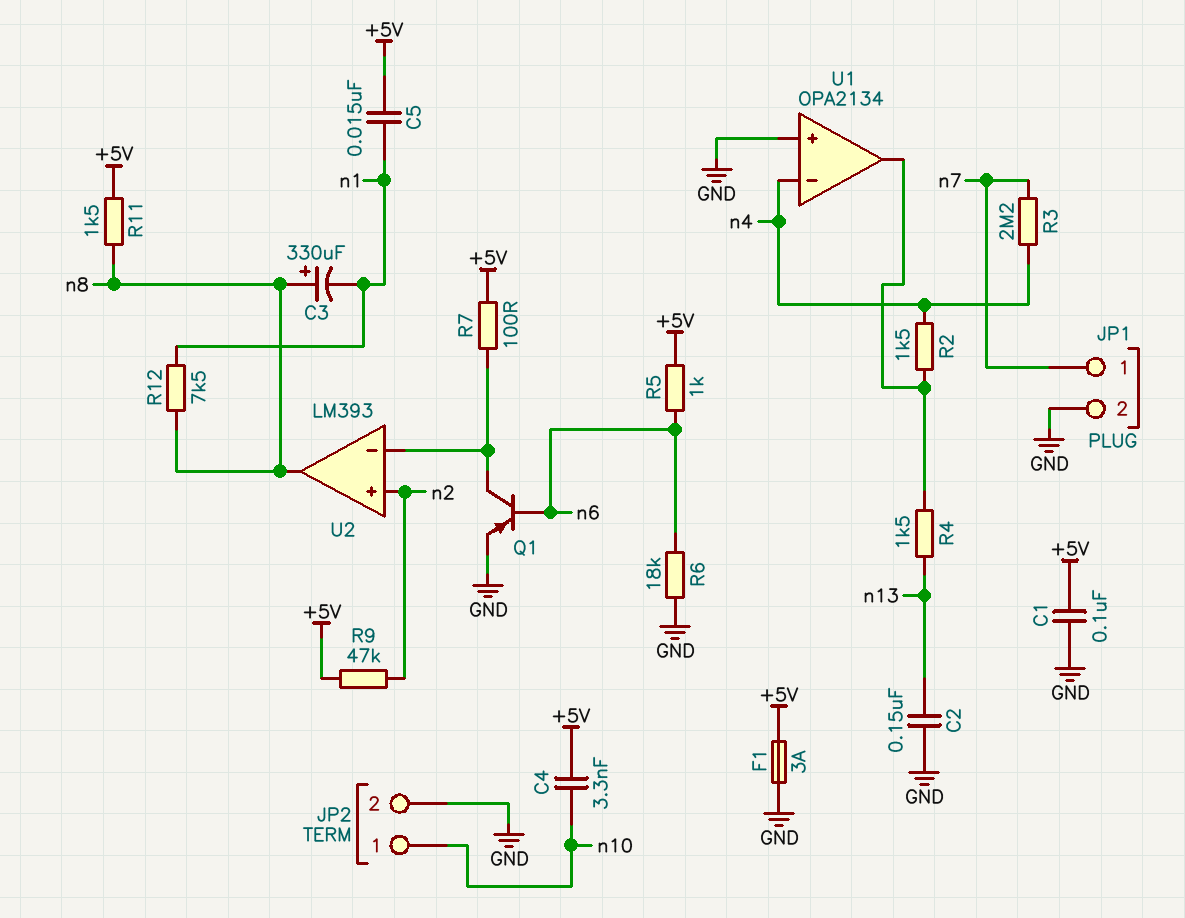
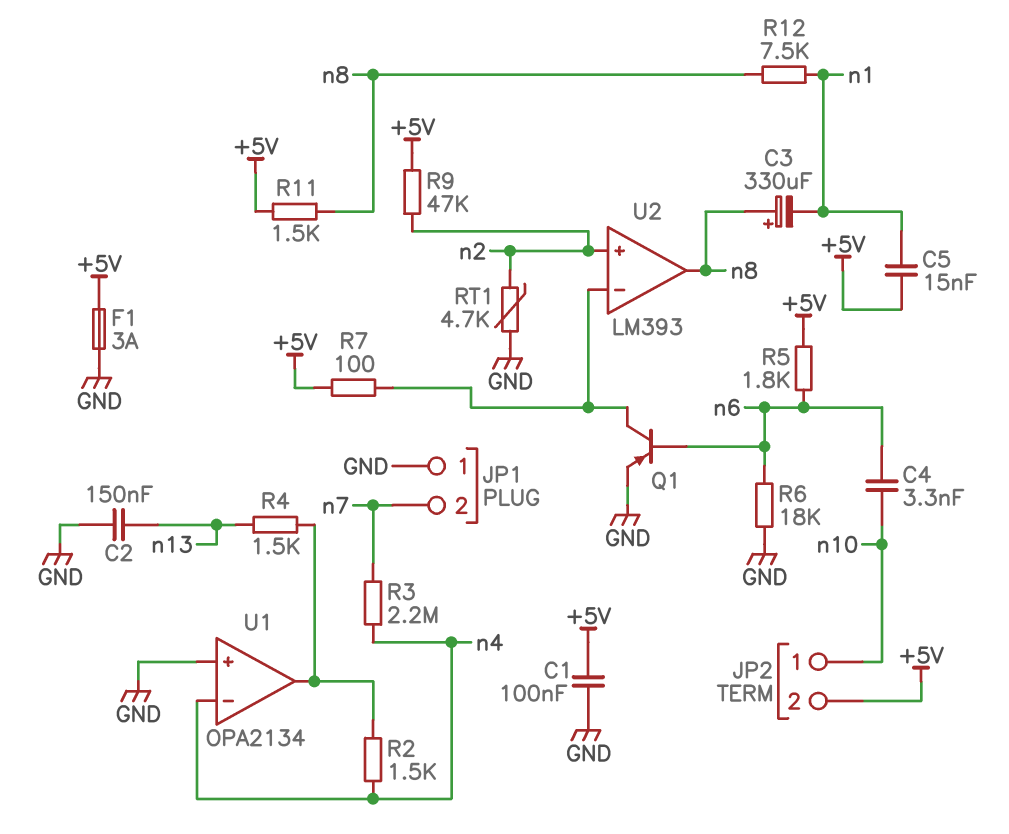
C4: 3.3nF (+5V, n10) -> 3.3nF (n6, n10)
JP1 pin 1: n7 -> GND
JP1 pin 2: GND -> n7
JP2 pin 2: GND -> +5V
R5: 1k (+5V, n6) -> 1.8k (+5V, n6)
RT1: none -> 4.7k (GND, n2)

